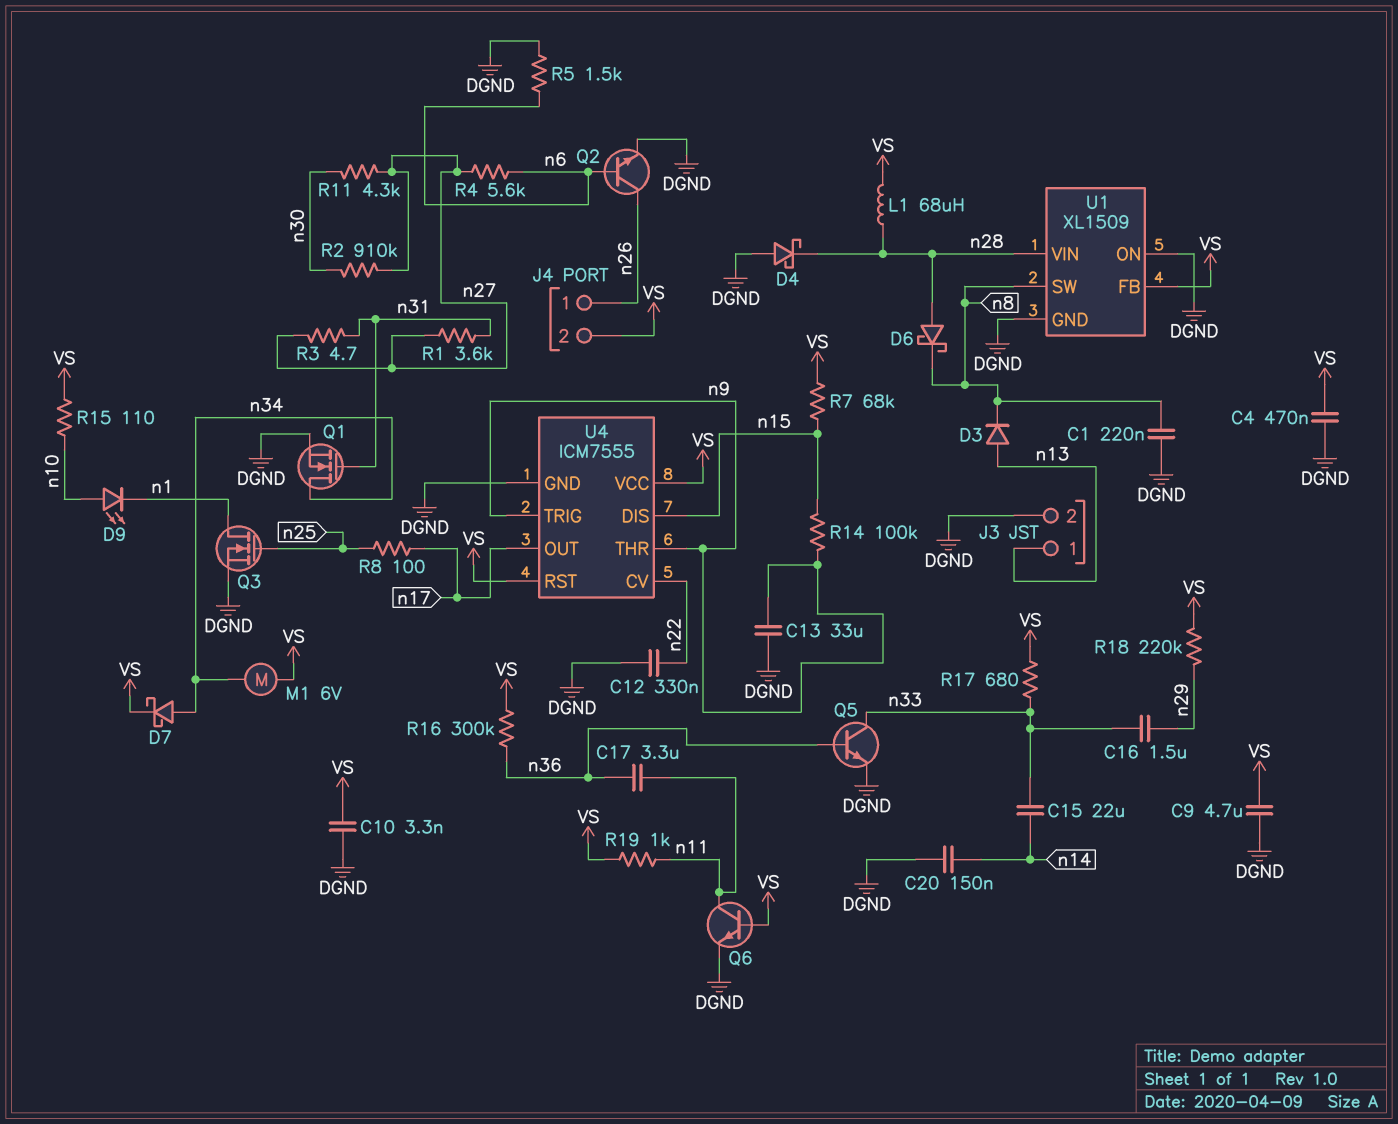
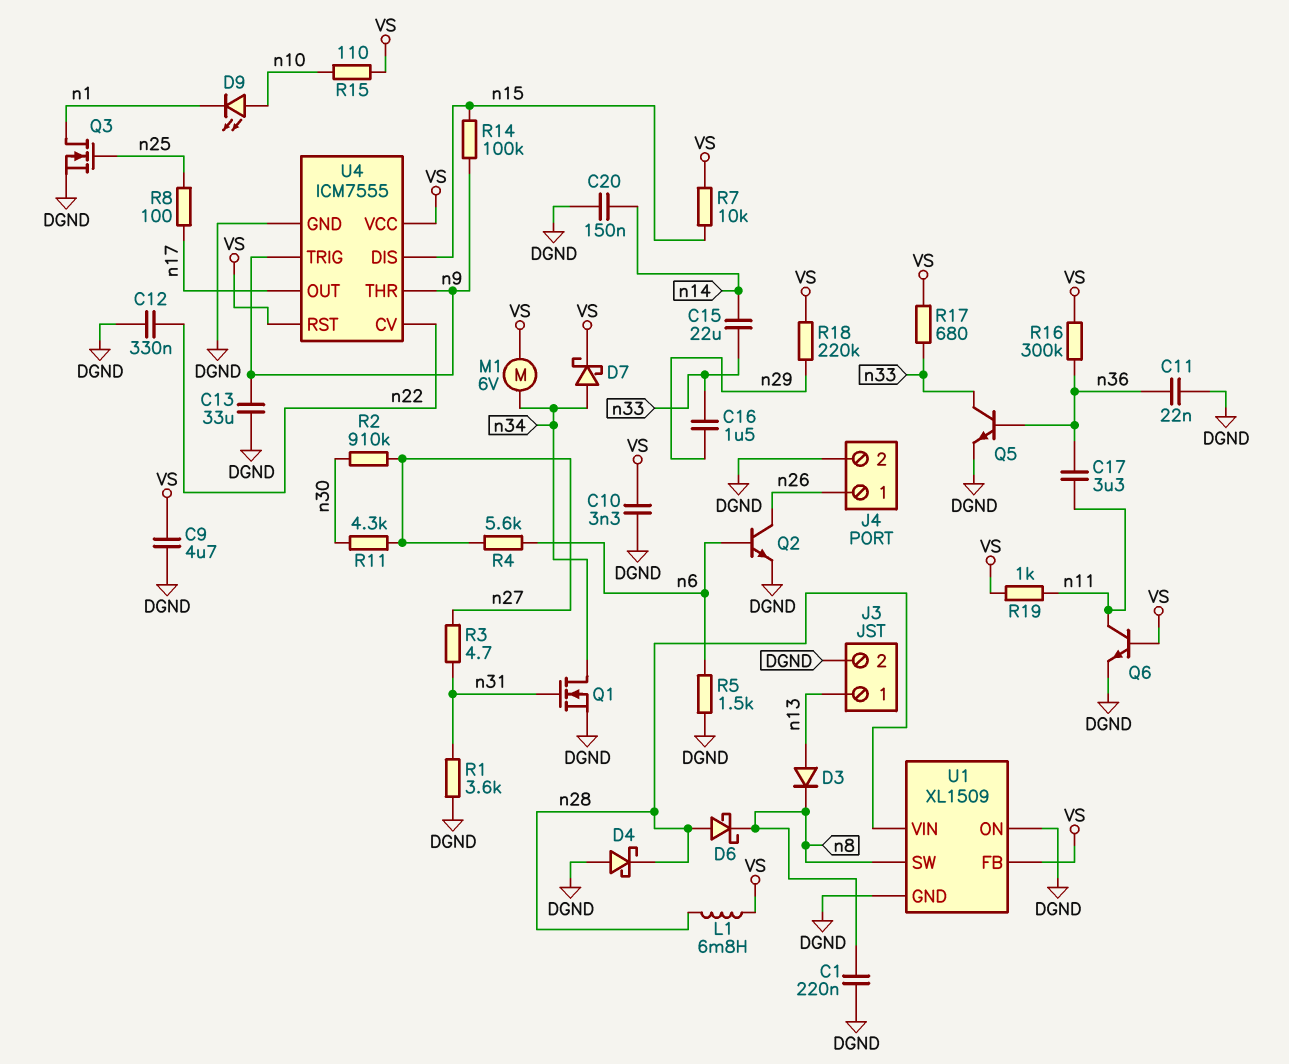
C4: 470nF (DGND, VS) -> none
C11: none -> 22nF (DGND, n36)
J4 pin 2: VS -> DGND
L1: 68uH (VS, n28) -> 6.8mH (VS, n28)
R1: 3.6k (n27, n31) -> 3.6k (DGND, n31)
R7: 68k (VS, n15) -> 10k (VS, n15)

